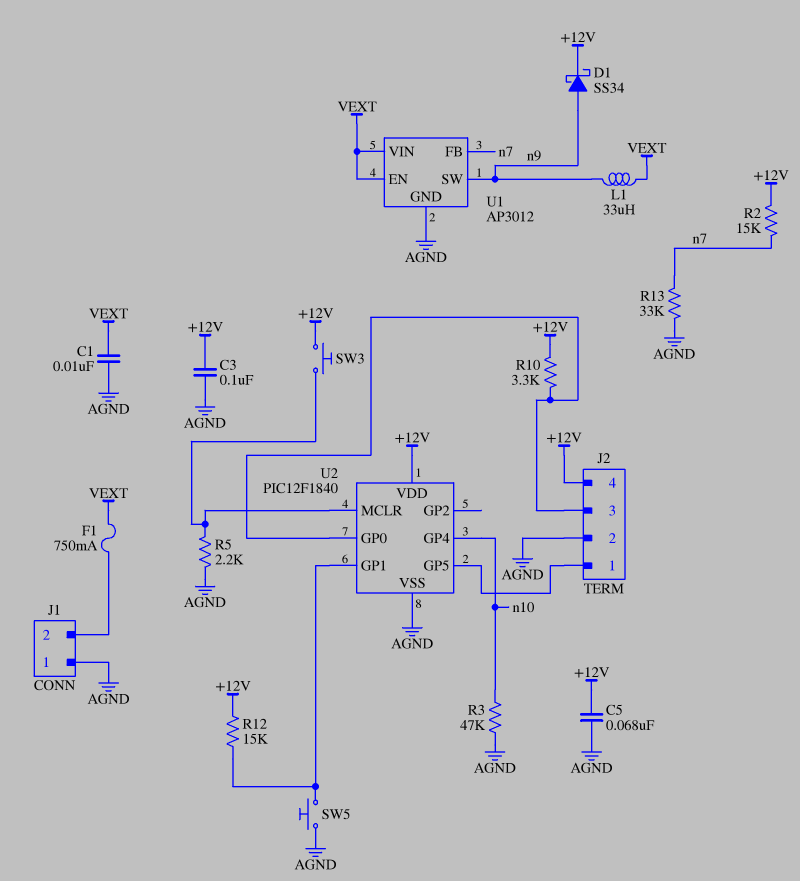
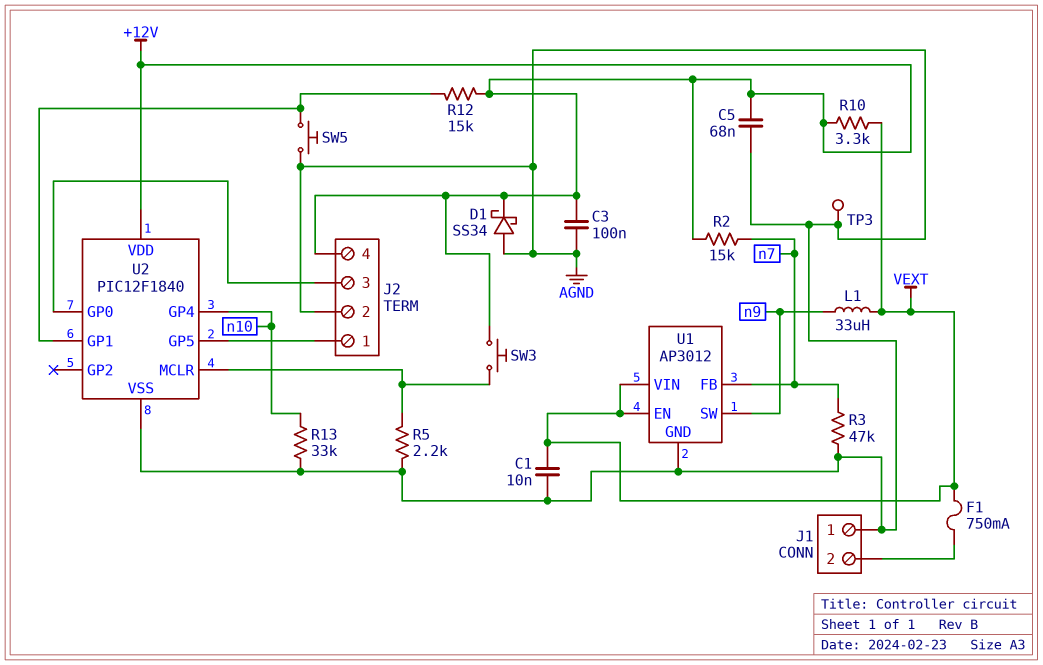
D1: schottky SS34 (A n9, K +12V) -> schottky SS34 (A AGND, K +12V)
R3: 47k (AGND, n10) -> 47k (AGND, n7)
R10: 3.3k (+12V, J2/3) -> 3.3k (+12V, VEXT)
R13: 33k (AGND, n7) -> 33k (AGND, n10)
TP3: none -> test point (AGND)

